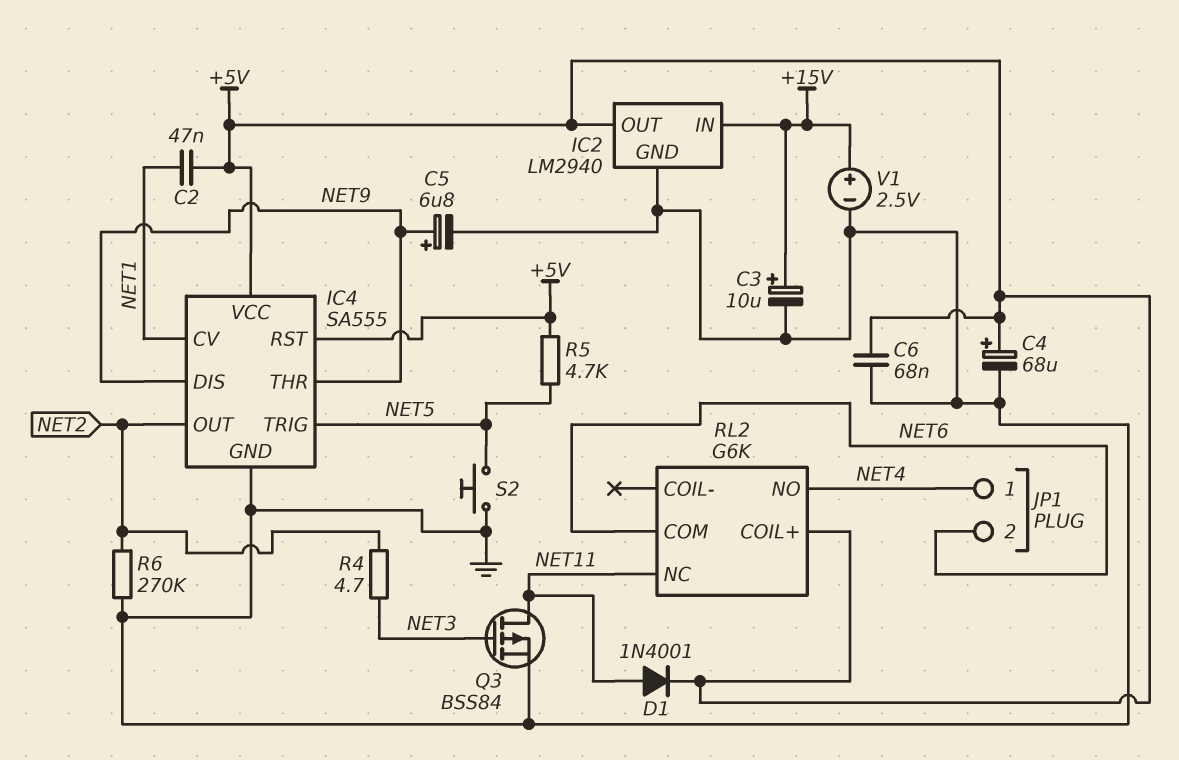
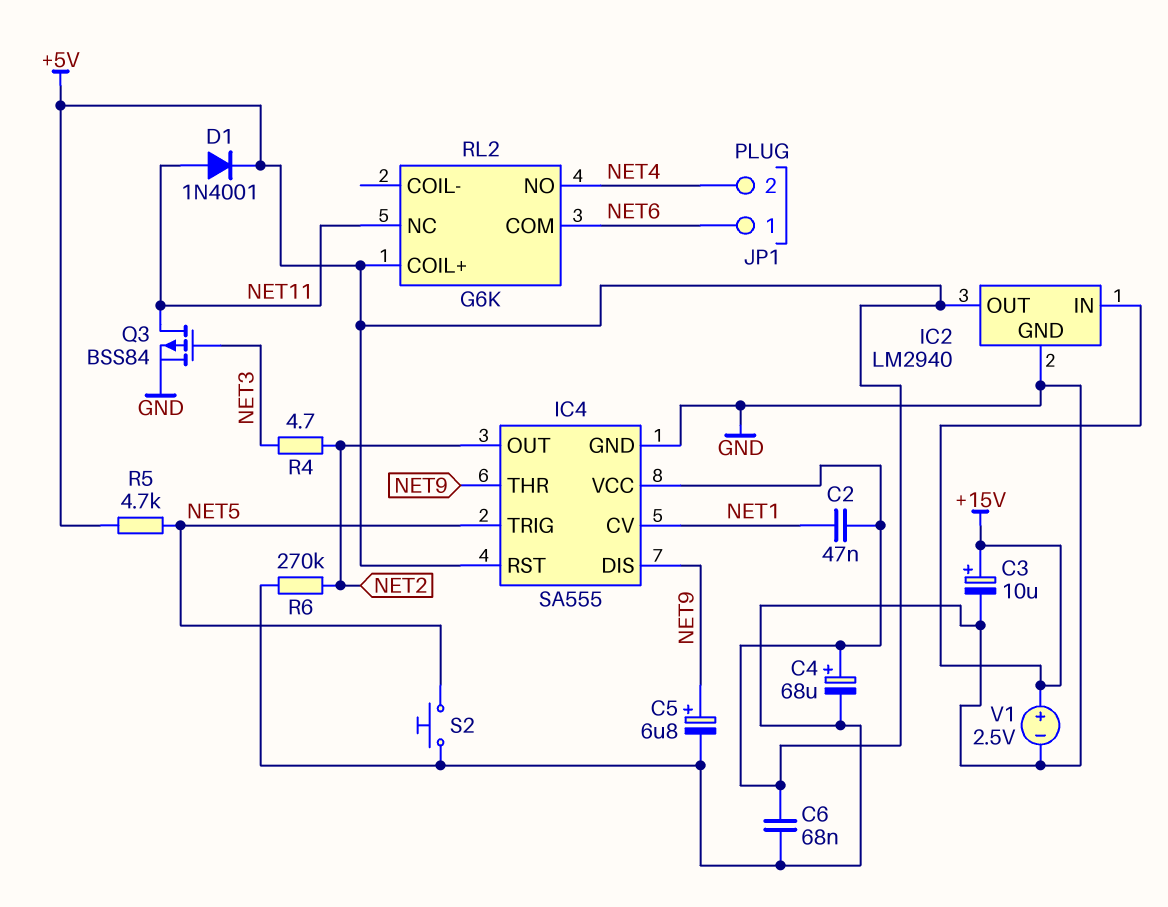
JP1 pin 1: NET4 -> NET6
JP1 pin 2: NET6 -> NET4

